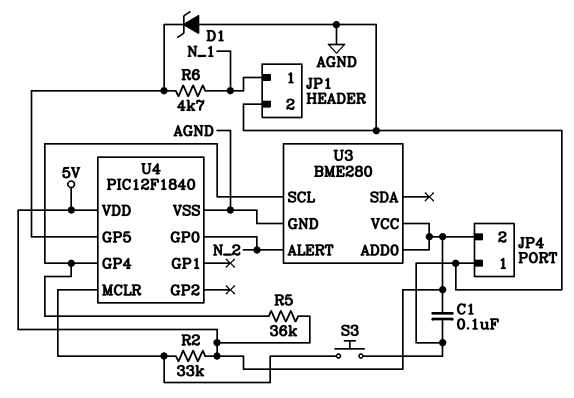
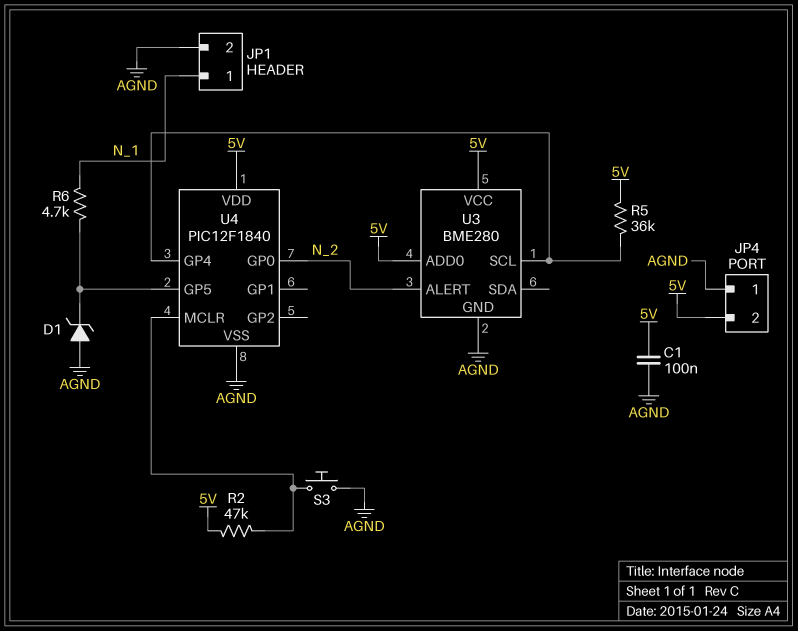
R2: 33k (5V, U4/MCLR) -> 47k (5V, U4/MCLR)

